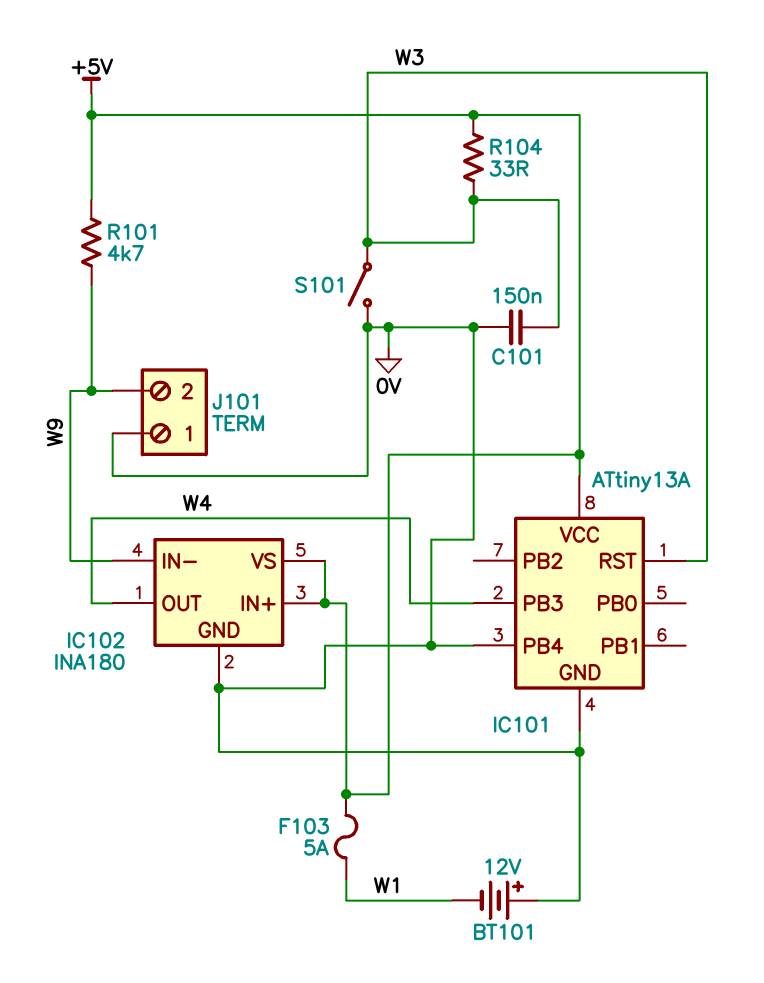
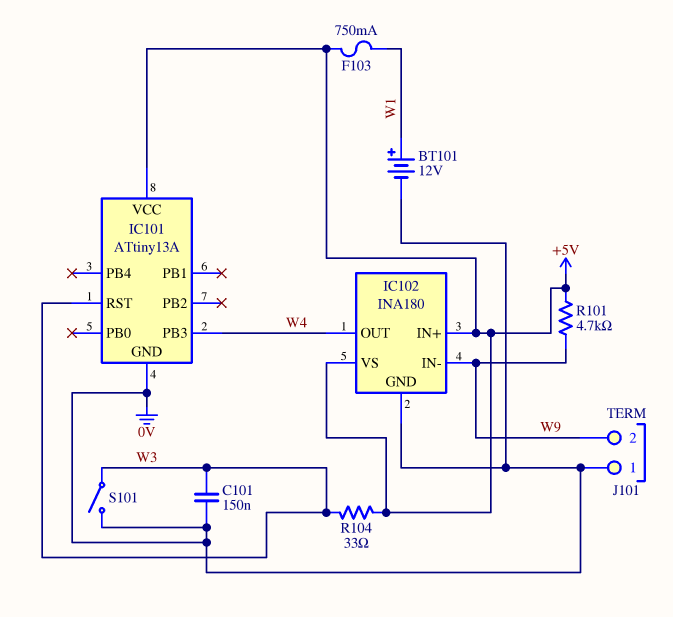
BT101: 12V (plus 0V, minus W1) -> 12V (plus W1, minus 0V)
F103: 5A (+5V, W1) -> 750mA (+5V, W1)
IC101 pin PB4: 0V -> none

